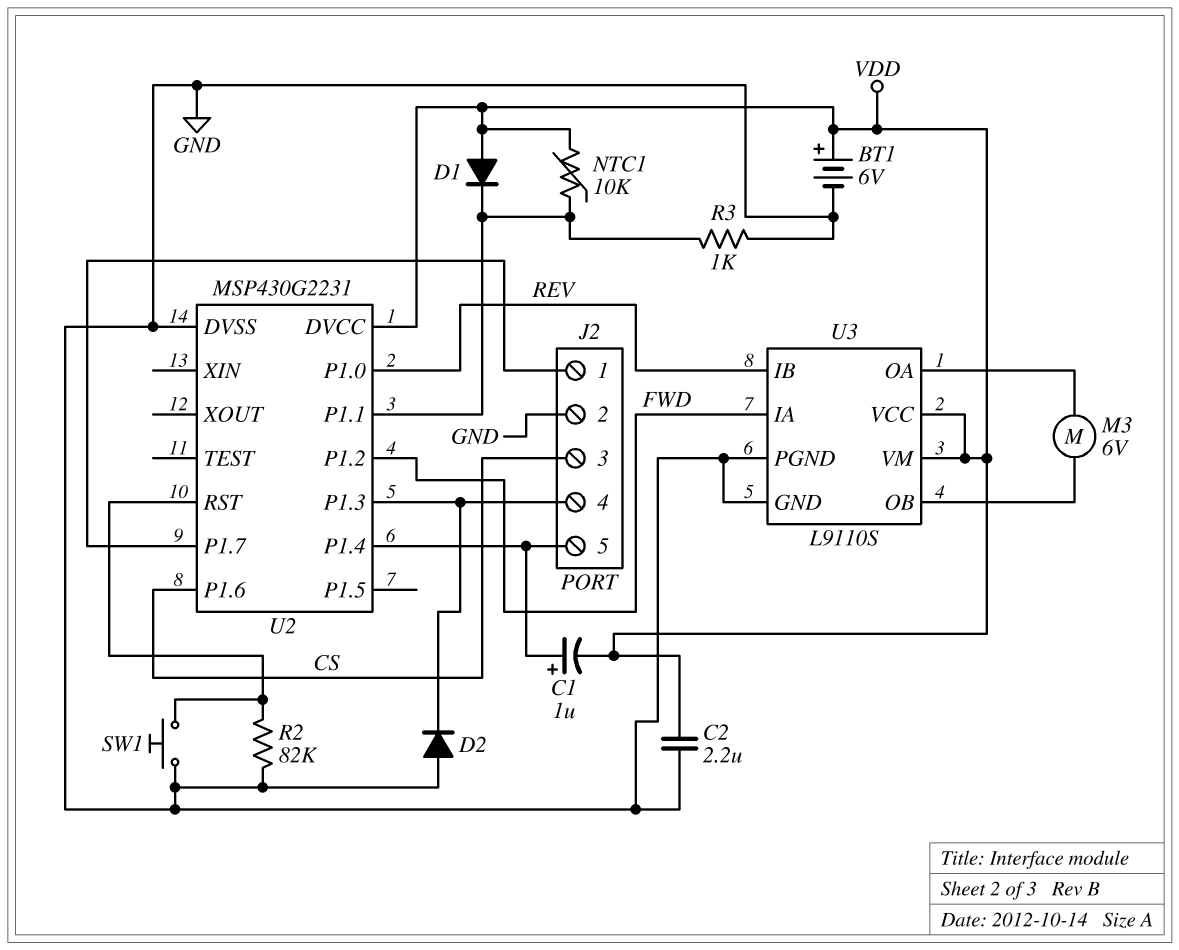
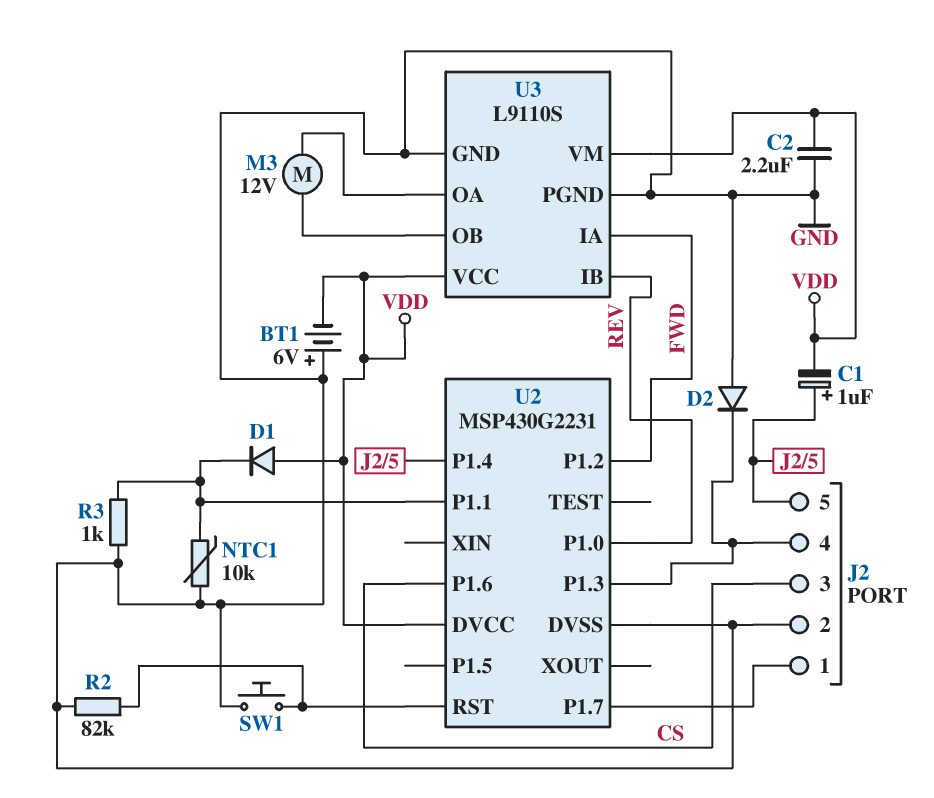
BT1: 6V (plus VDD, minus GND) -> 6V (plus GND, minus VDD)
M3: motor 6V (U3/OA, U3/OB) -> motor 12V (U3/OA, U3/OB)
NTC1: 10k (U2/P1.1, VDD) -> 10k (GND, U2/P1.1)

